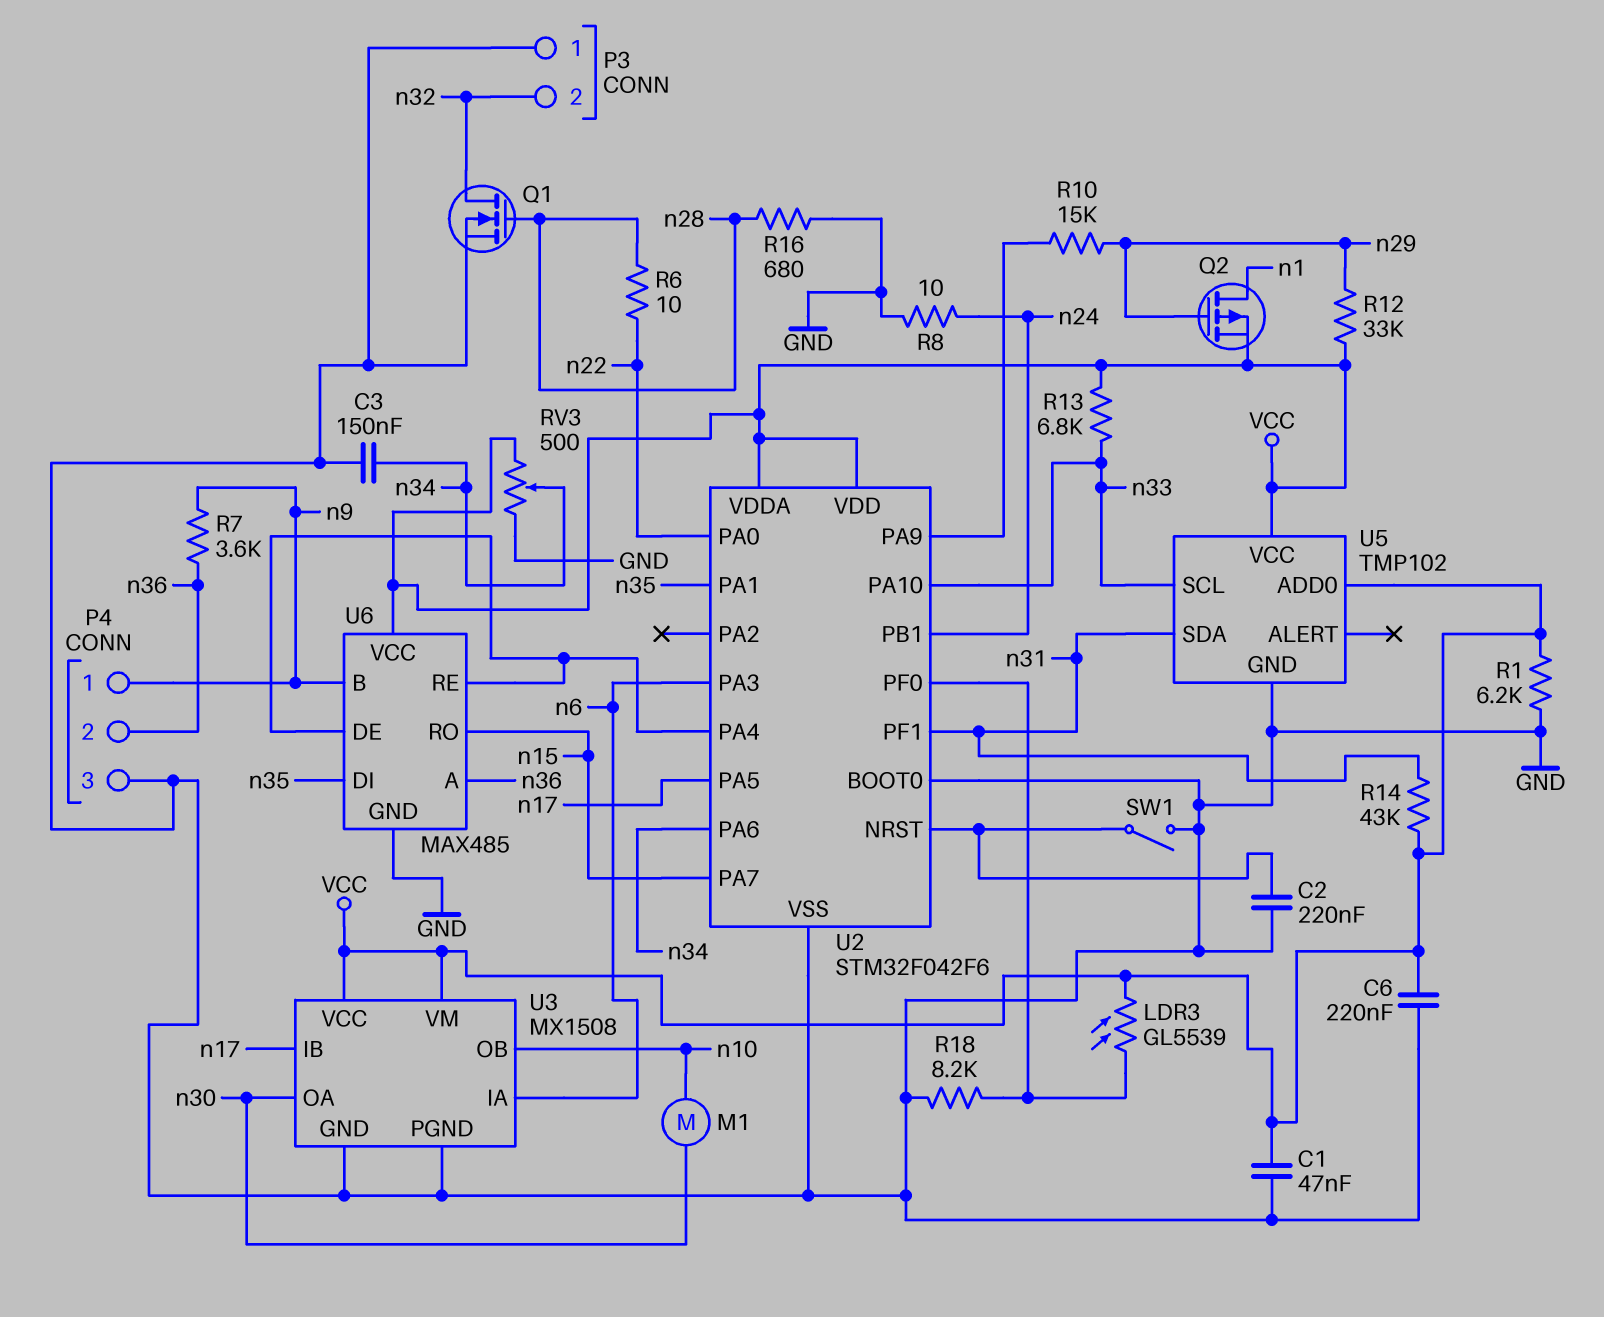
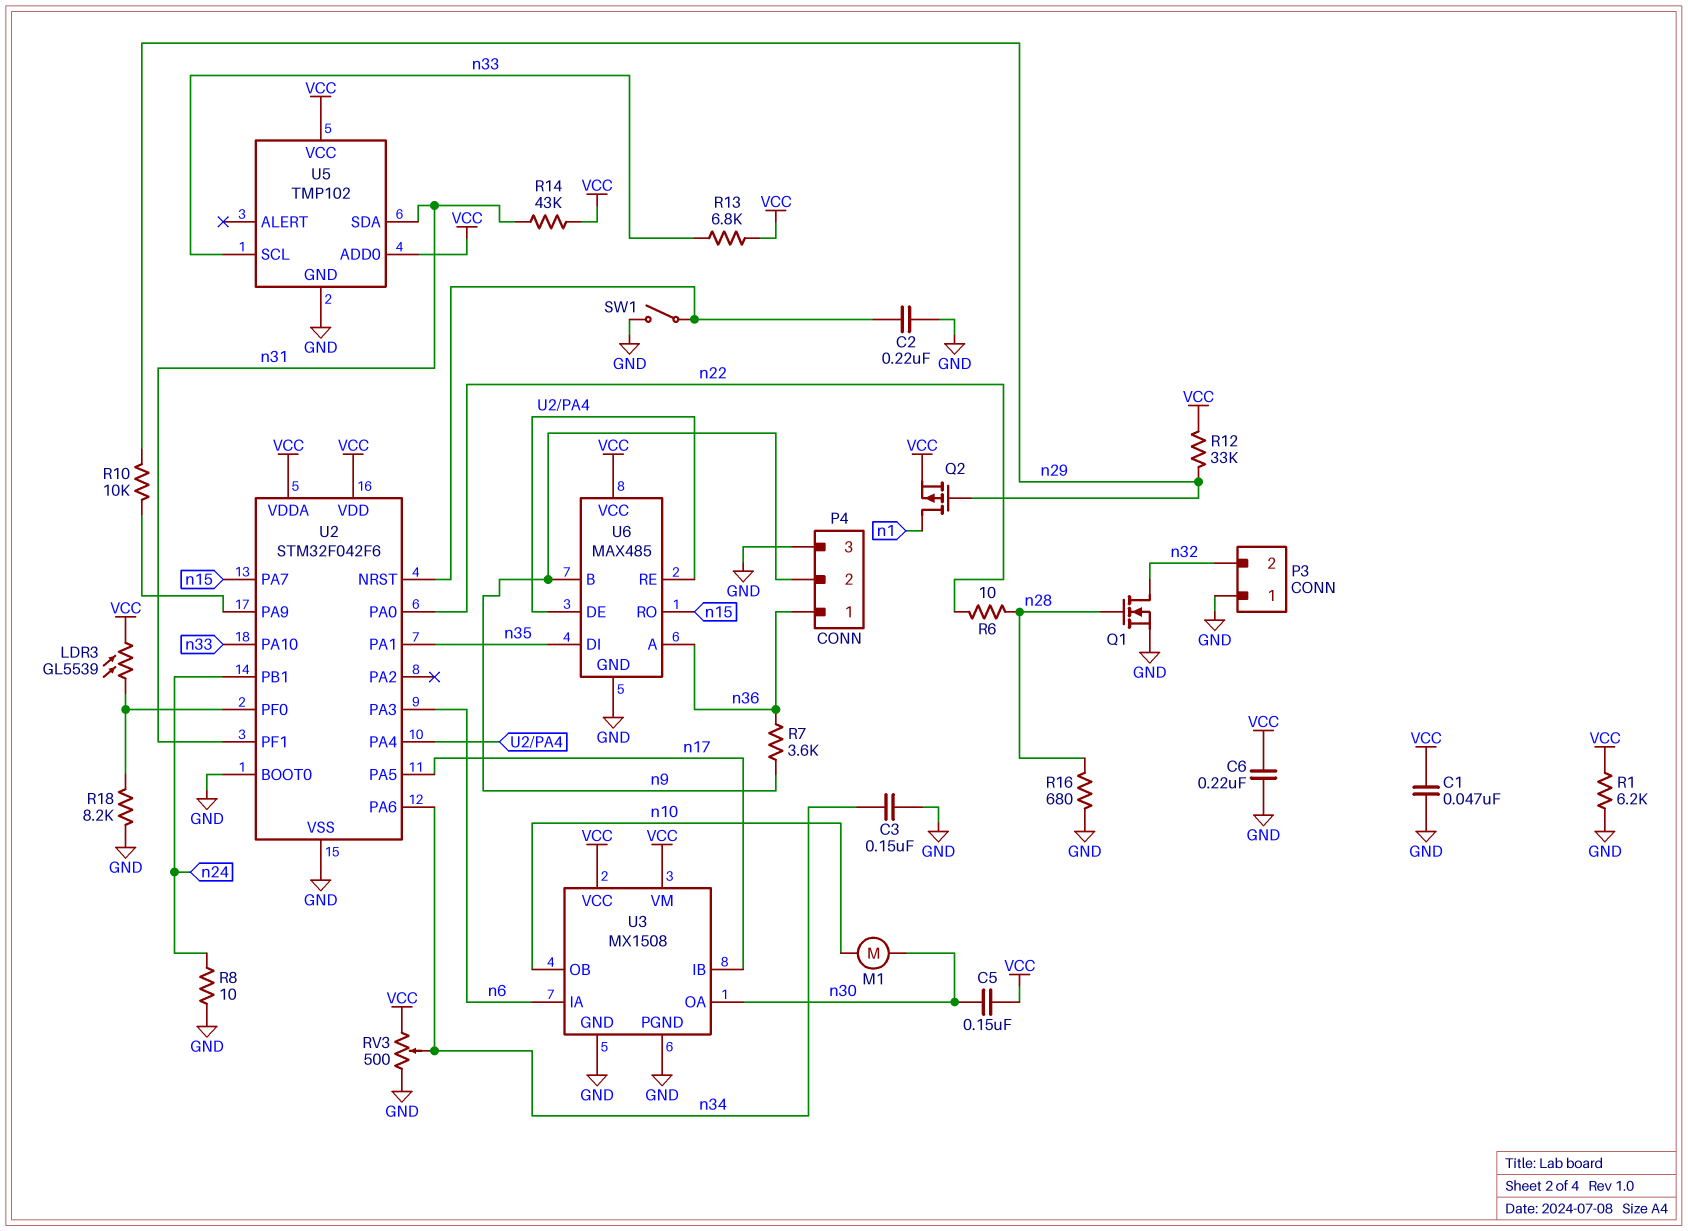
C5: none -> 150nF (VCC, n30)
P4 pin 1: n9 -> n36
P4 pin 2: n36 -> n9
R10: 15k (U2/PA9, n29) -> 10k (U2/PA9, n29)

